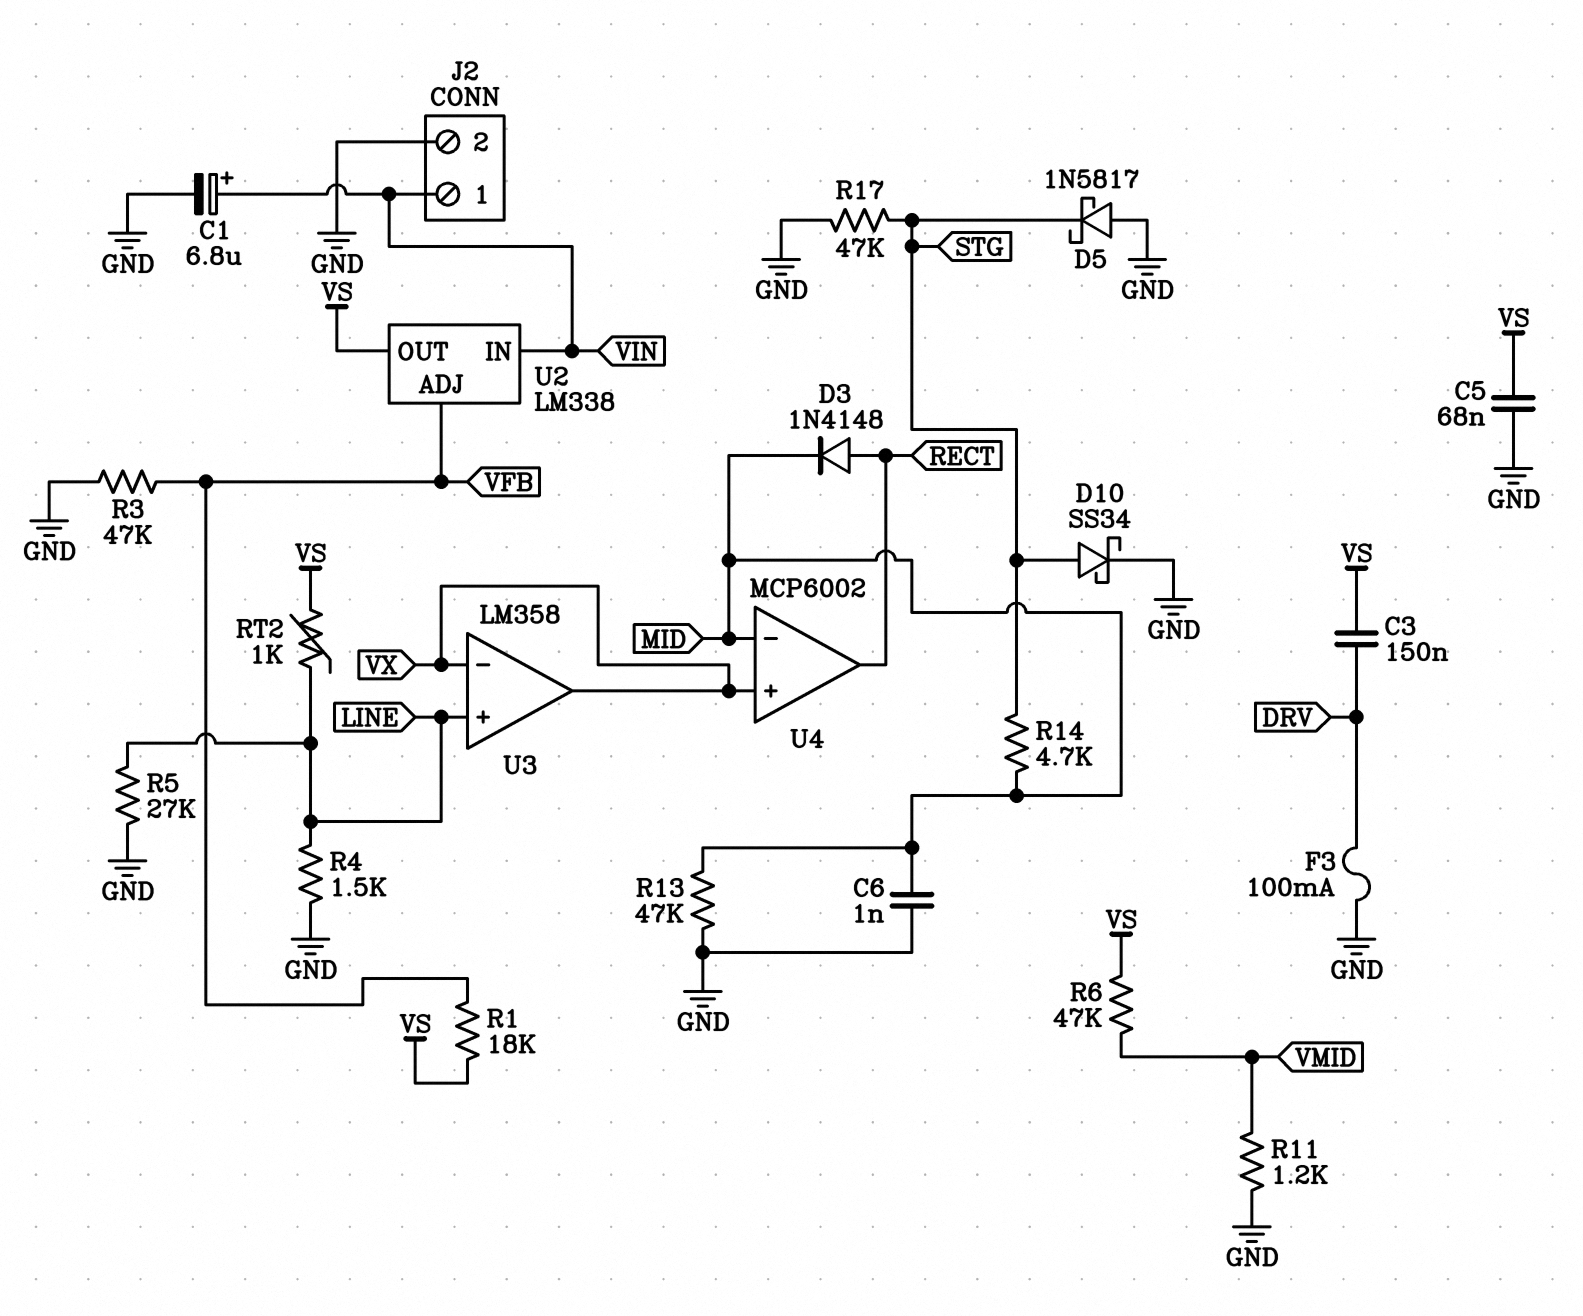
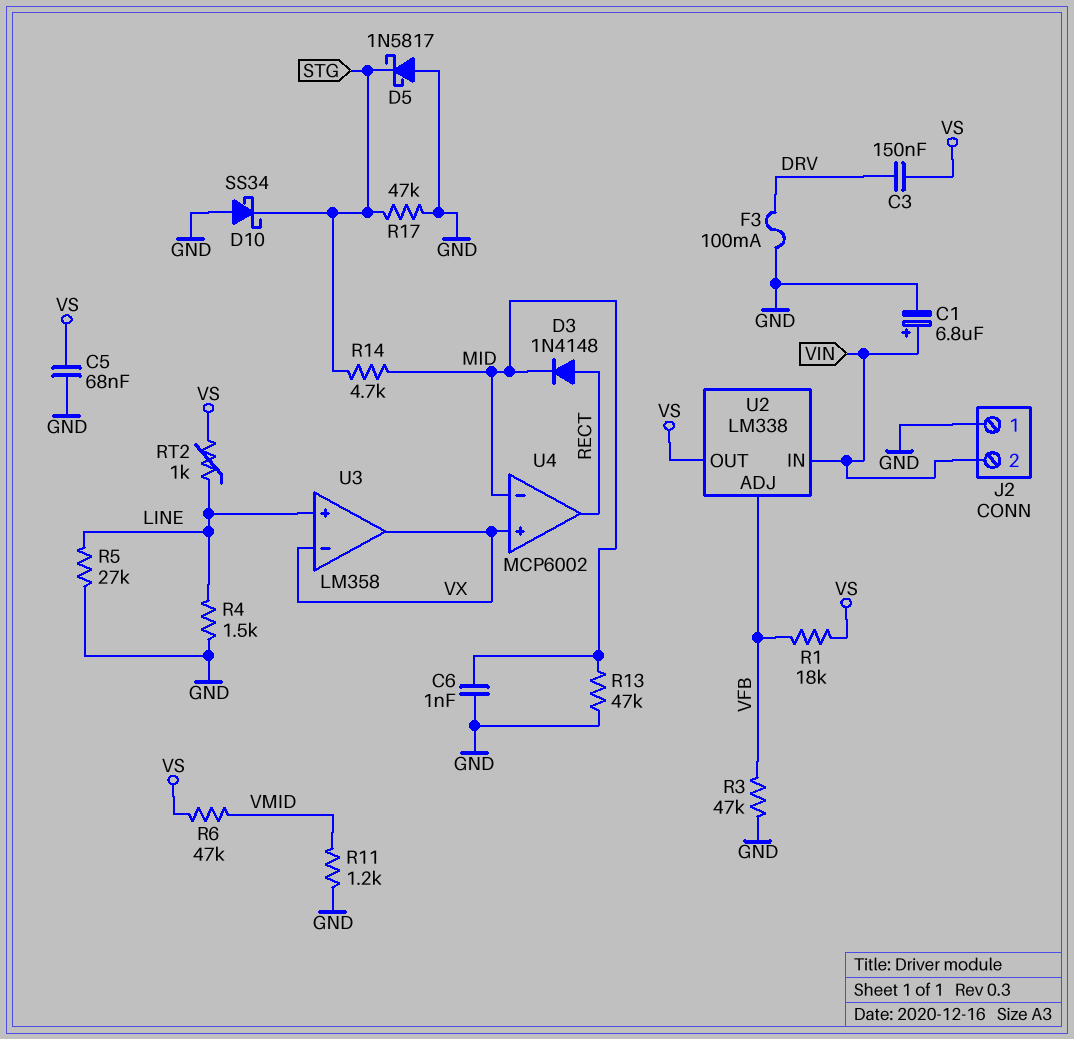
D10: schottky SS34 (A STG, K GND) -> schottky SS34 (A GND, K STG)
J2 pin 1: VIN -> GND
J2 pin 2: GND -> VIN

